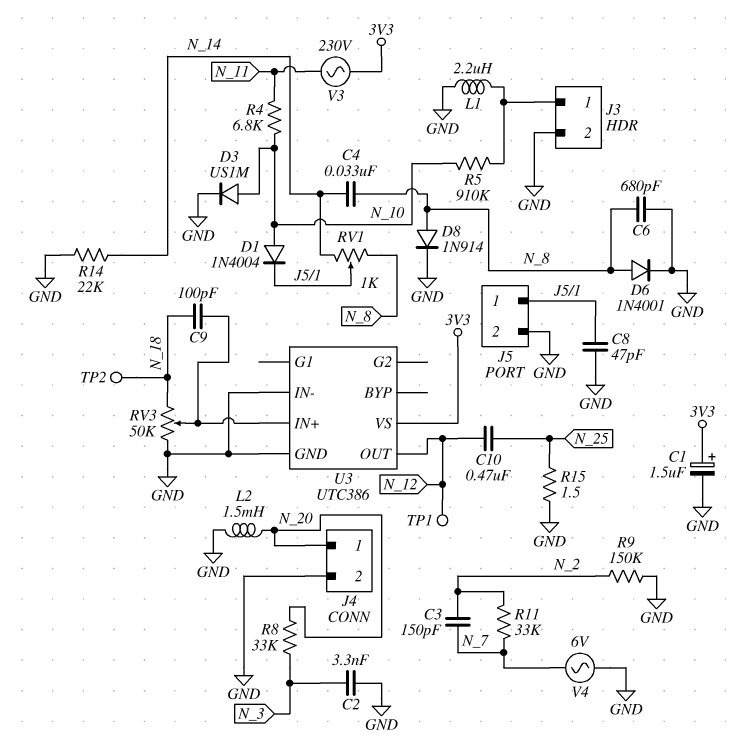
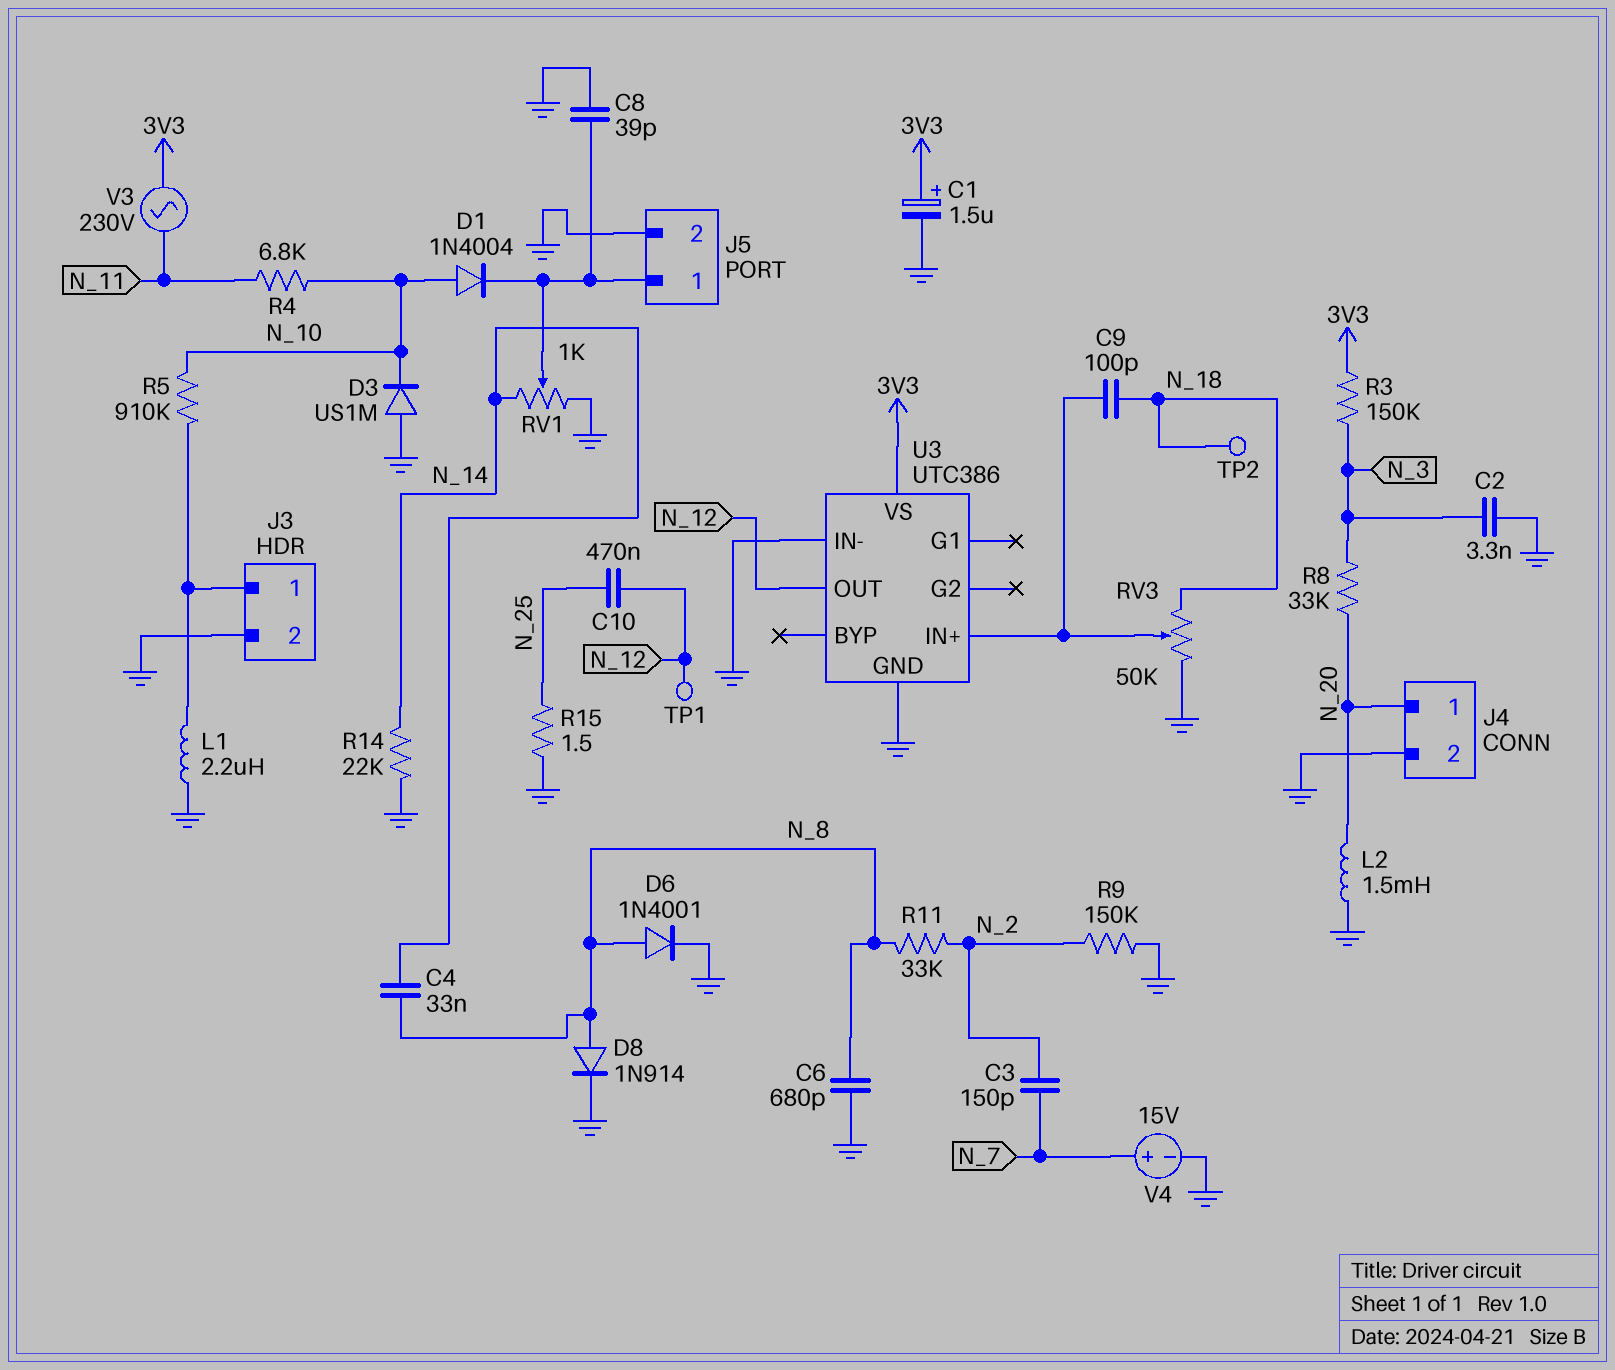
C8: 47pF (GND, J5/1) -> 39pF (GND, J5/1)
D3: diode US1M (A N_10, K GND) -> diode US1M (A GND, K N_10)
R3: none -> 150k (3V3, N_3)
R11: 33k (N_2, N_7) -> 33k (N_2, N_8)
RV1: 1k (N_8, N_14, wiper J5/1) -> 1k (GND, N_14, wiper J5/1)
V4: AC 6V (GND, N_7) -> 15V (plus N_7, minus GND)

